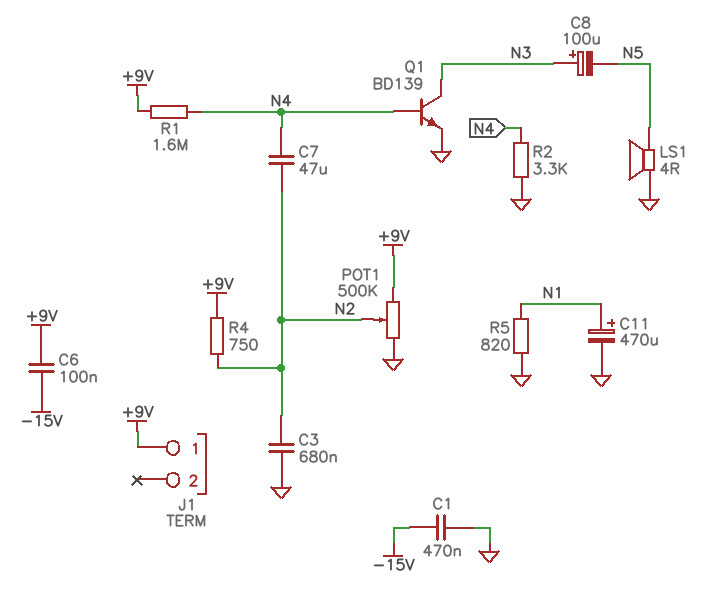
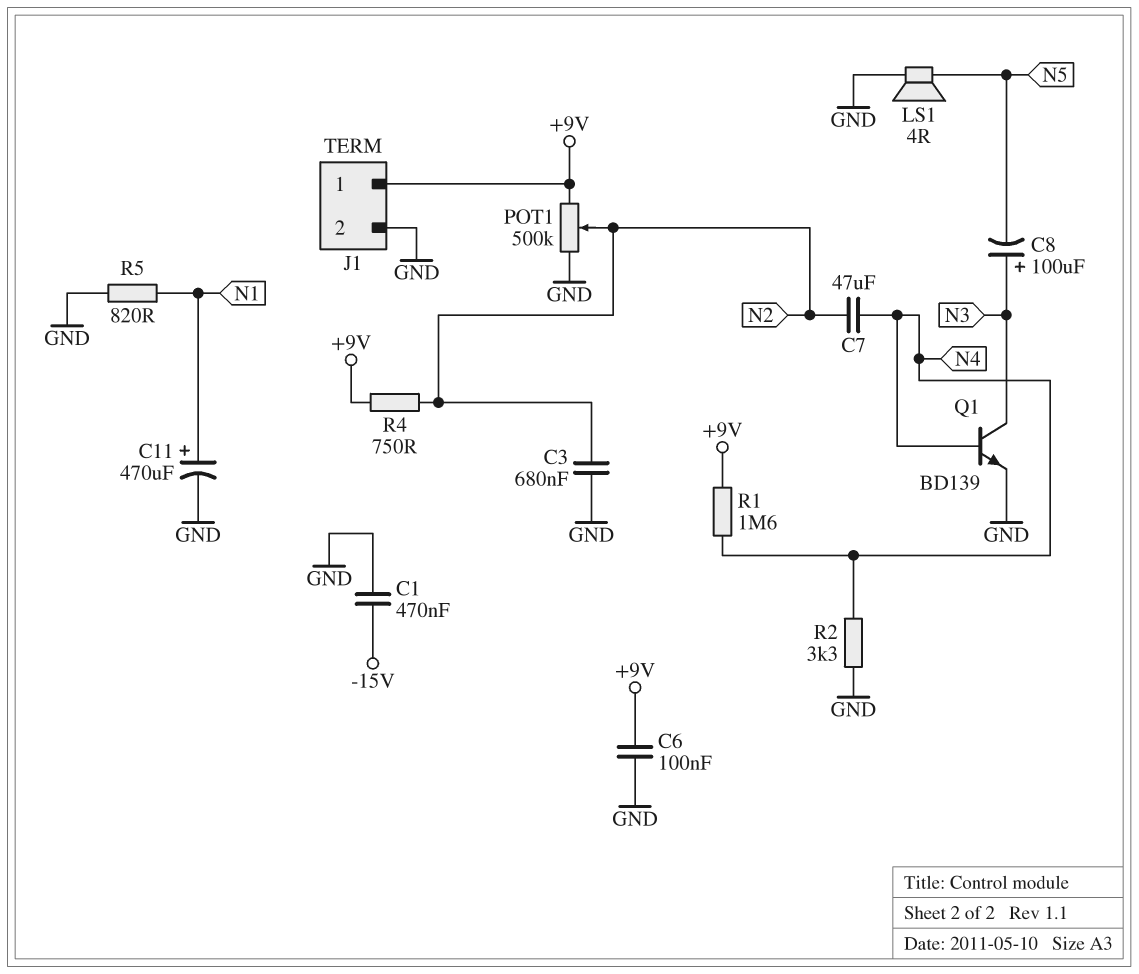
C6: 100nF (+9V, -15V) -> 100nF (+9V, GND)
J1 pin 2: none -> GND

